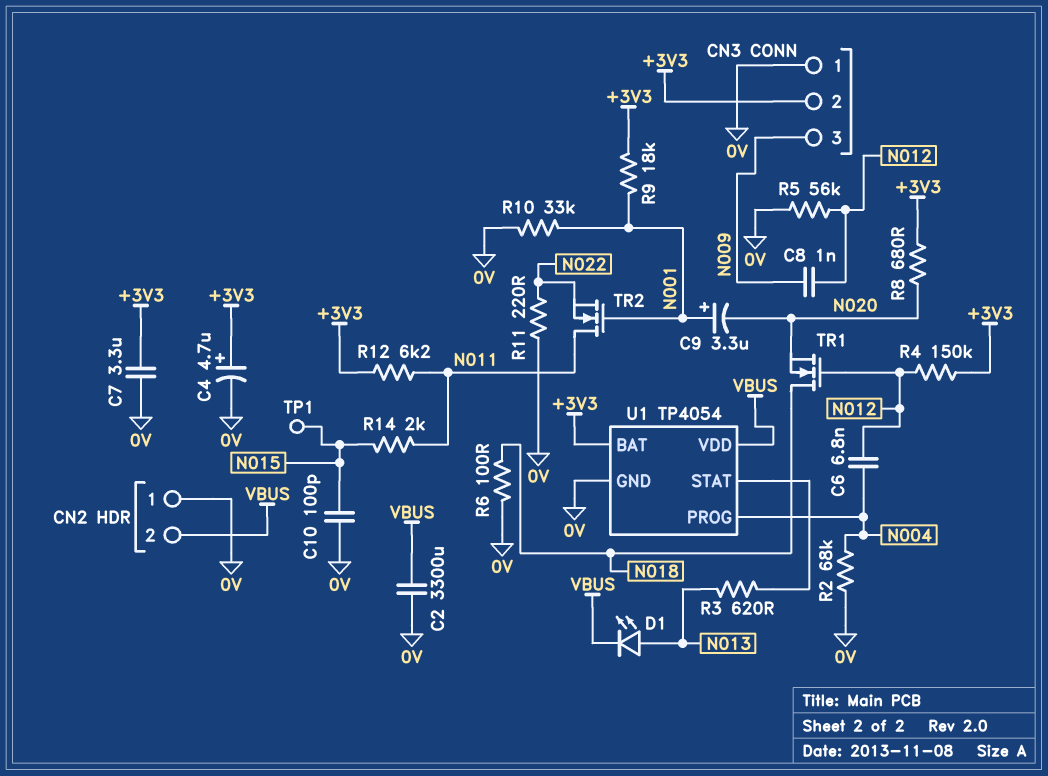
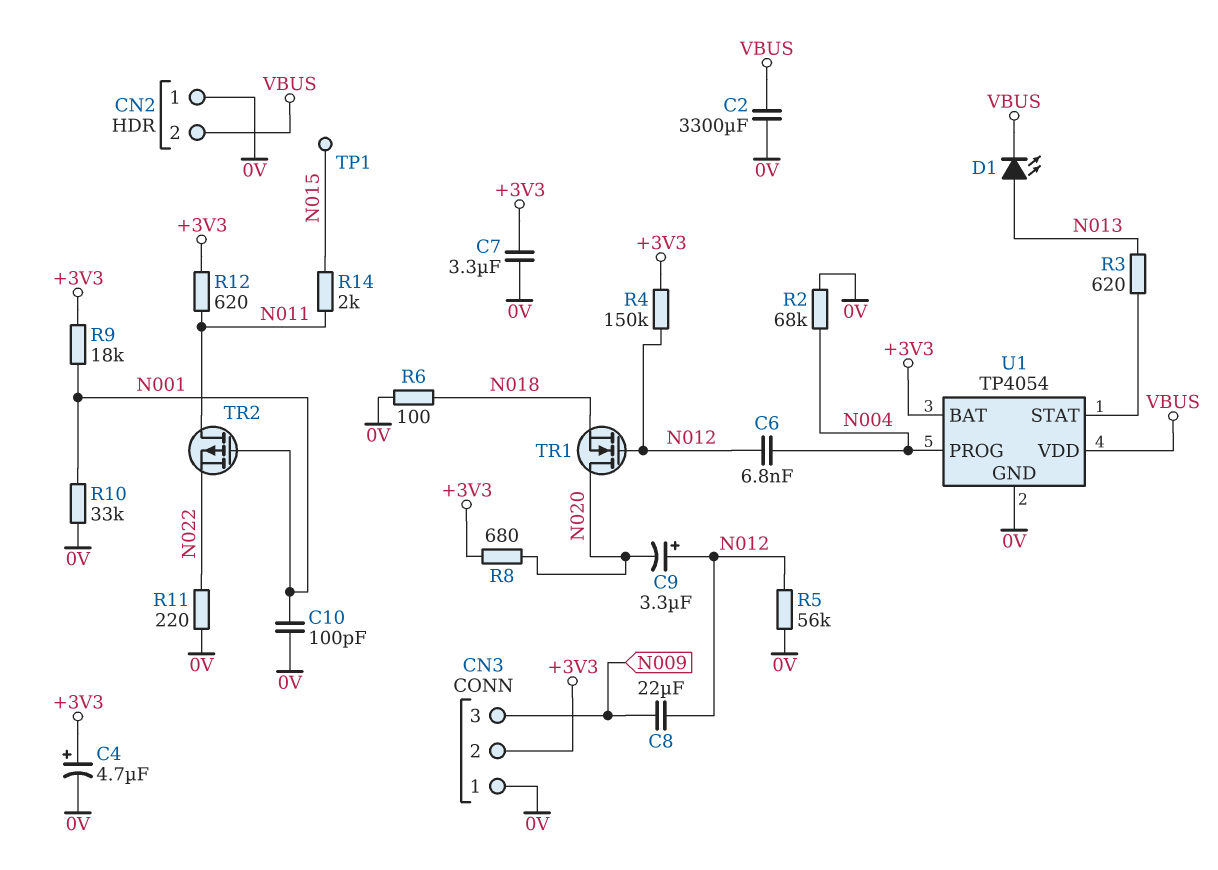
C8: 1nF (N009, N012) -> 22uF (N009, N012)
C9: 3.3uF (plus N001, minus N020) -> 3.3uF (plus N012, minus N020)
C10: 100pF (0V, N015) -> 100pF (0V, N001)
R12: 6.2k (+3V3, N011) -> 620 (+3V3, N011)
TR1: NMOS (G N012, D N018, S N020) -> NMOS (G N012, D N020, S N018)
TR2: NMOS (G N001, D N011, S N022) -> PMOS (G N001, D N011, S N022)

